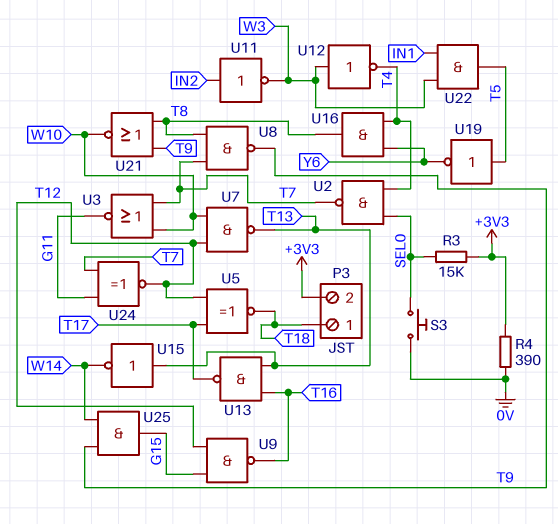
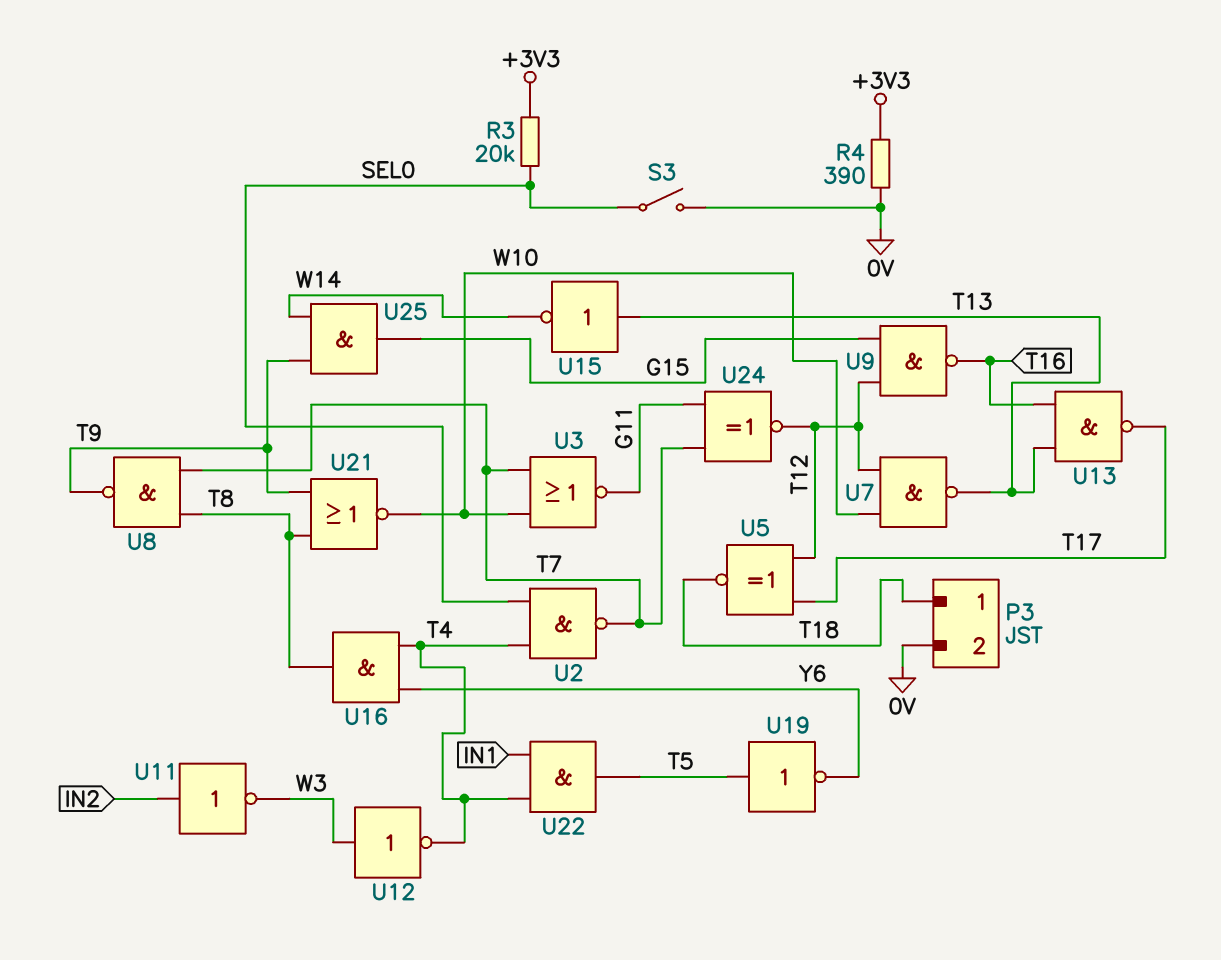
P3 pin 2: +3V3 -> 0V
R3: 15k (+3V3, SEL0) -> 20k (+3V3, SEL0)
S3: button (0V, SEL0) -> switch (0V, SEL0)
U22: AND (in IN1, in W3, out T5) -> AND (in IN1, in T4, out T5)

